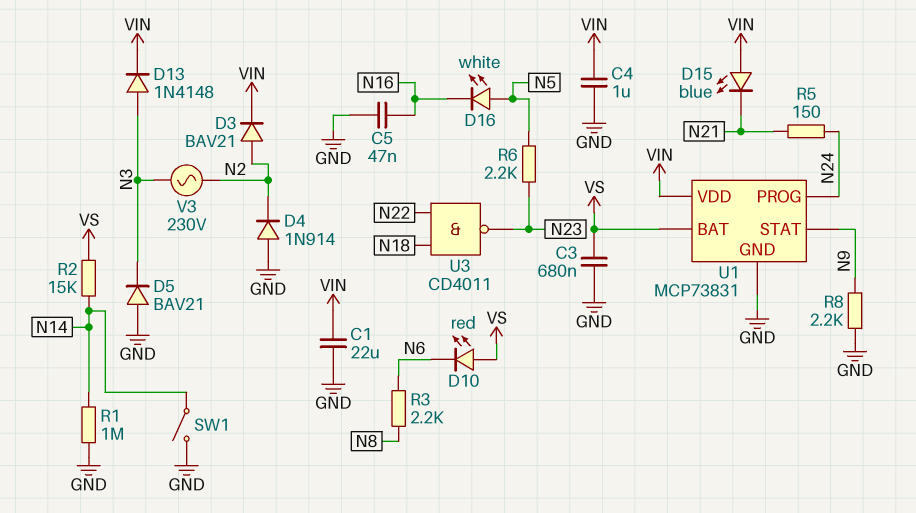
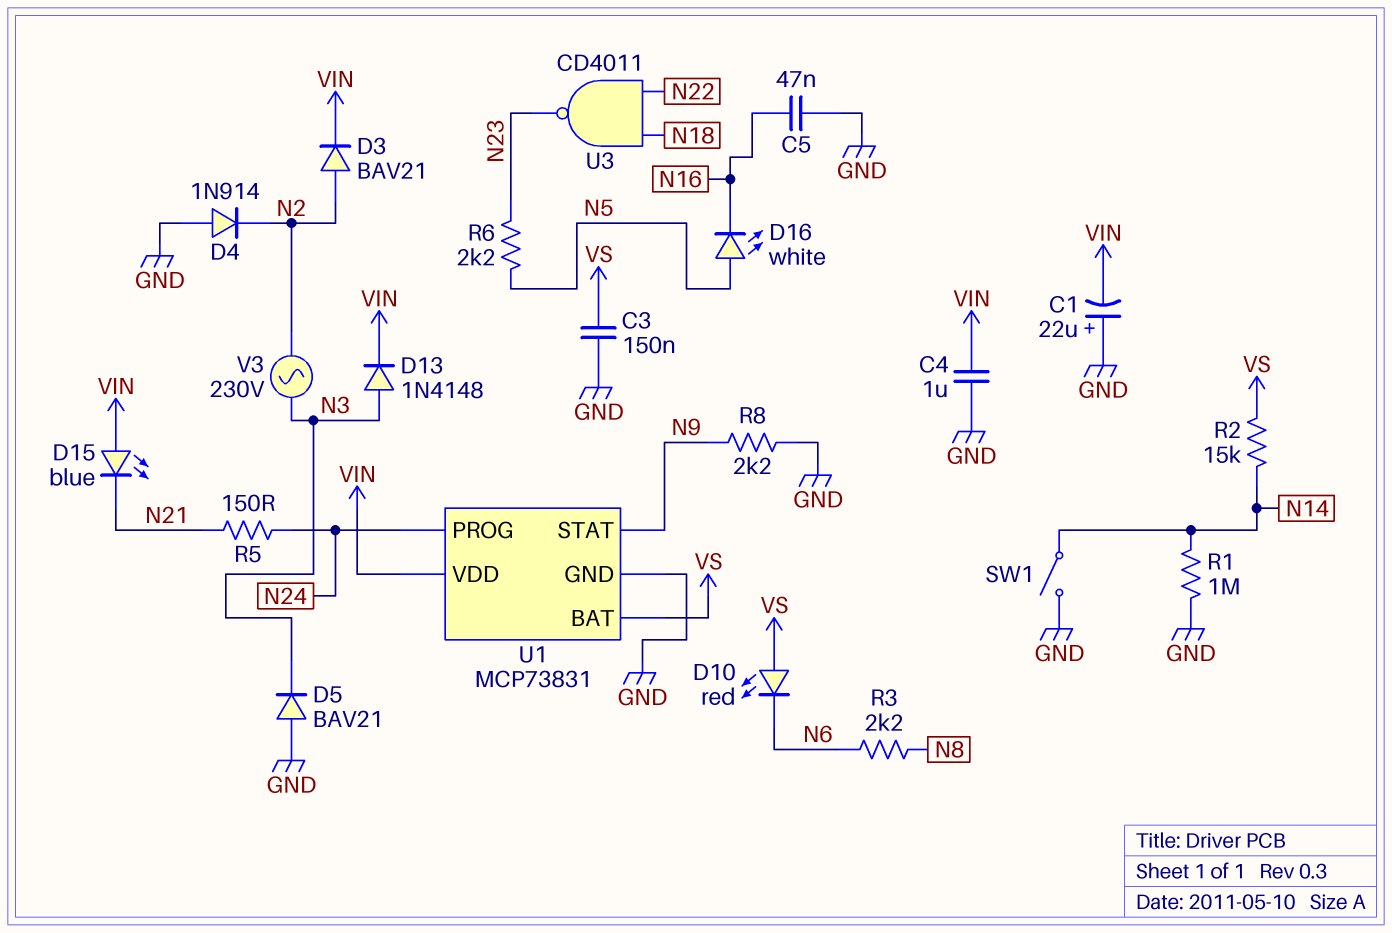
C1: 22uF (GND, VIN) -> 22uF (plus GND, minus VIN)
C3: 680nF (GND, VS) -> 150nF (GND, VS)

